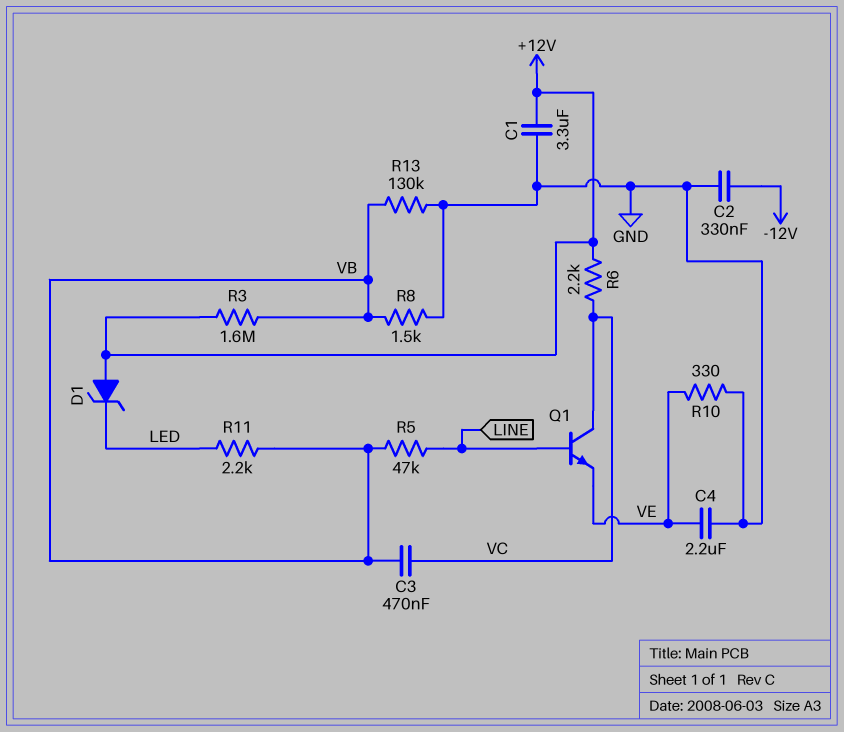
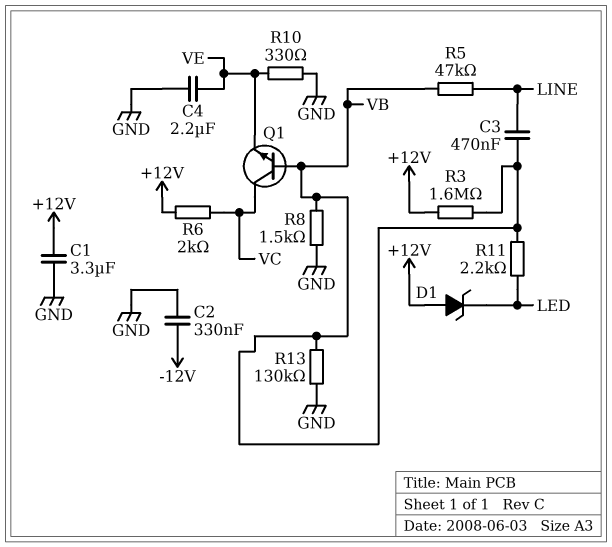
C3: 470nF (VB, VC) -> 470nF (LINE, VB)
Q1: NPN (B LINE, C VC, E VE) -> NPN (B VB, C VC, E VE)
R6: 2.2k (+12V, VC) -> 2k (+12V, VC)

